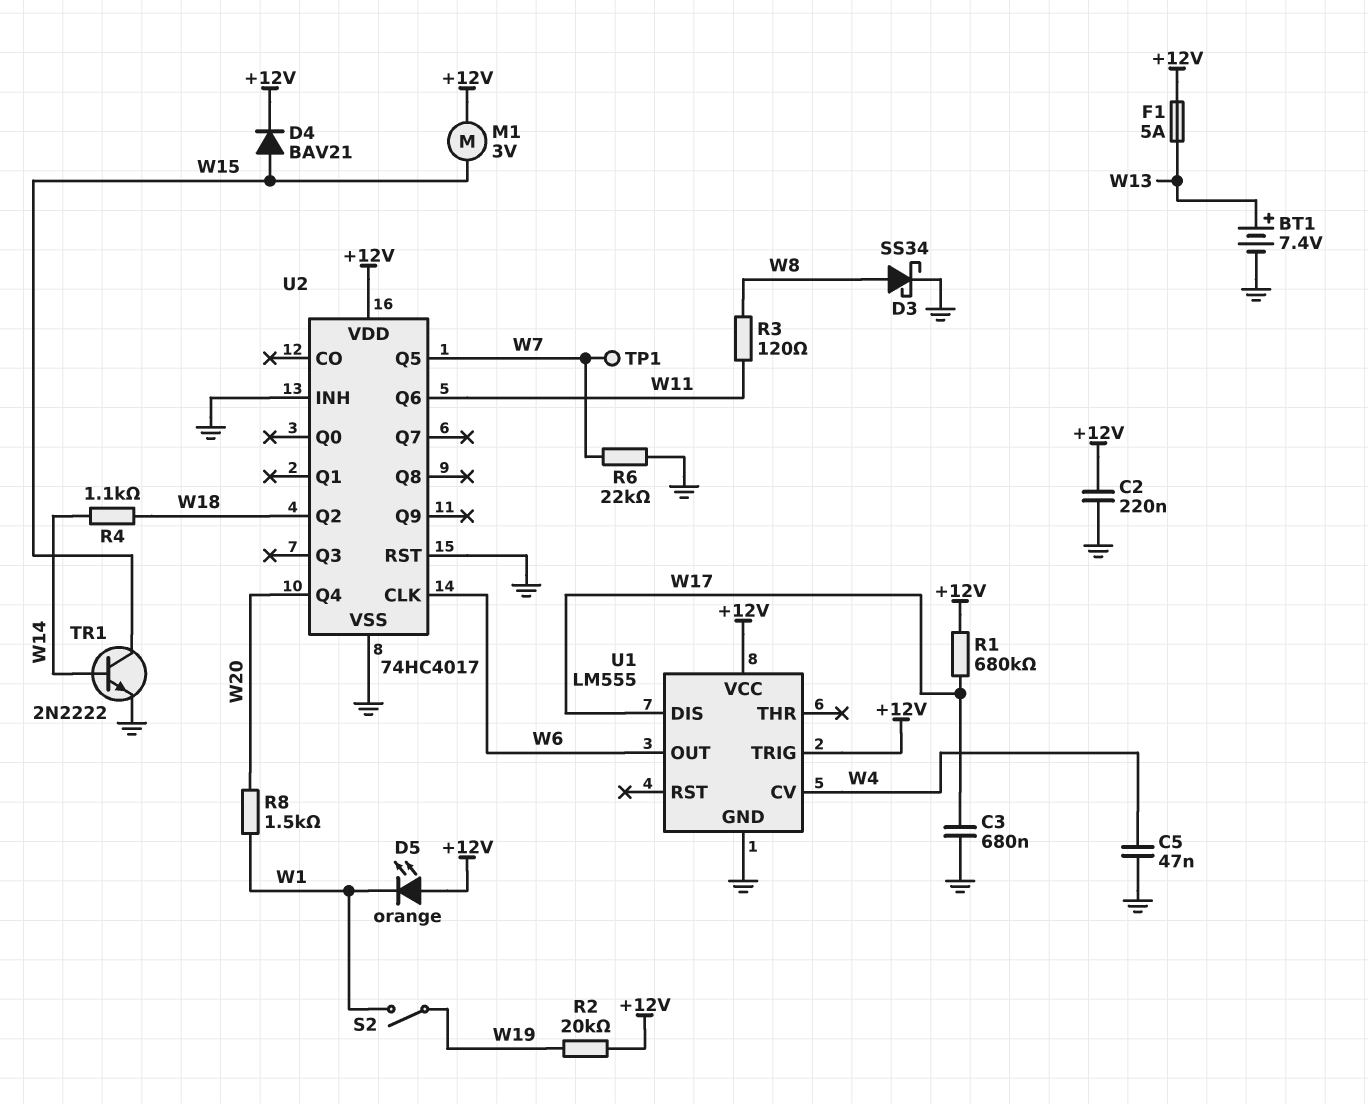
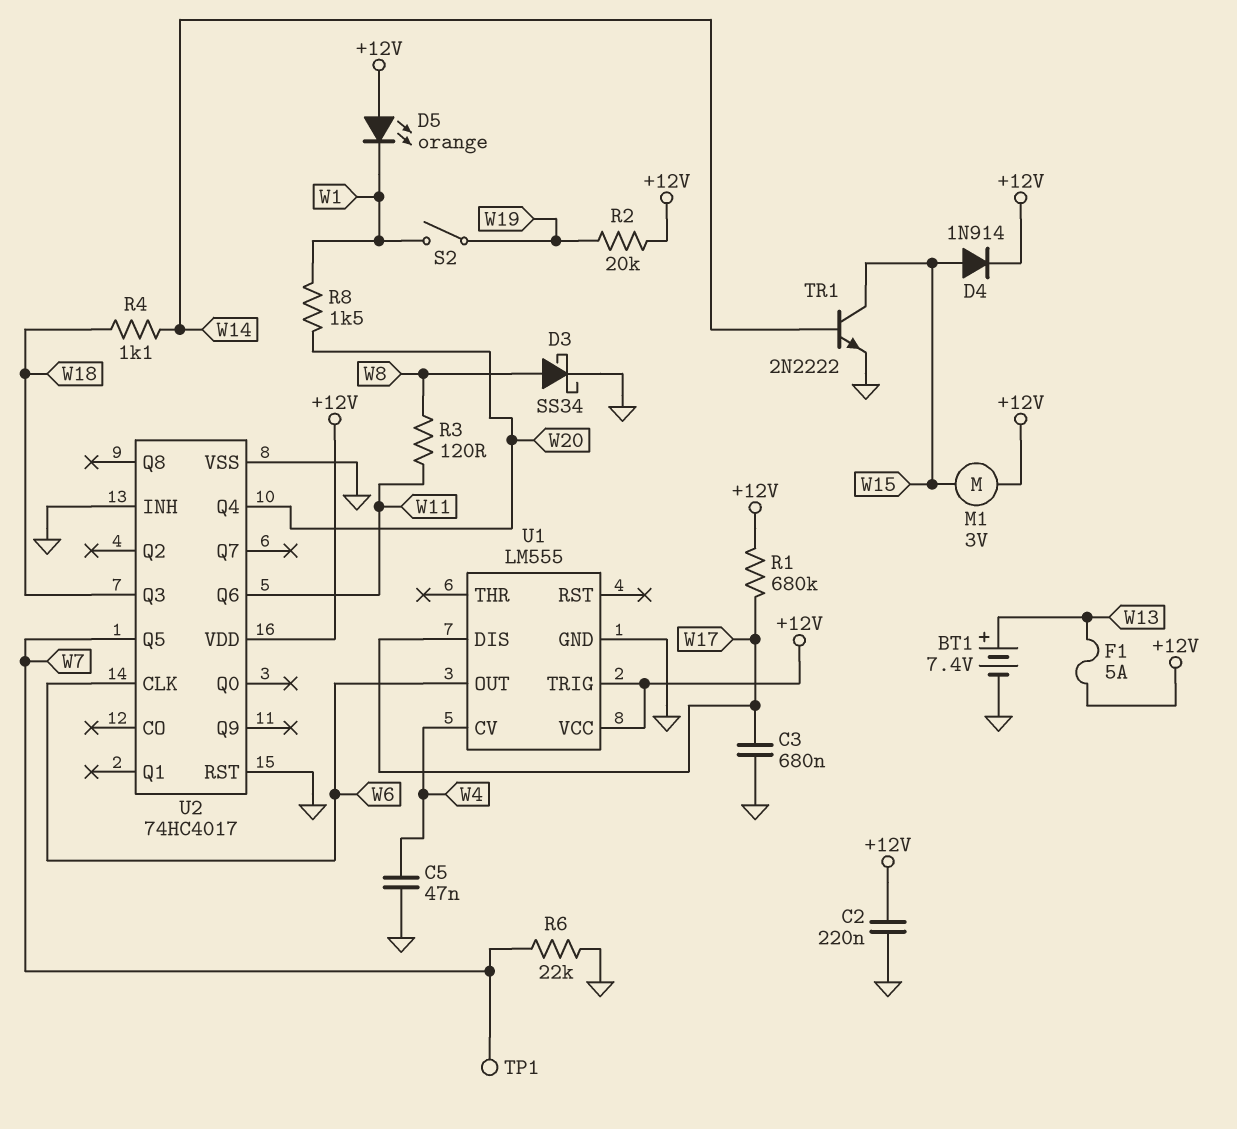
D4: diode BAV21 (A W15, K +12V) -> diode 1N914 (A W15, K +12V)
U2 pin Q2: W18 -> none
U2 pin Q3: none -> W18

